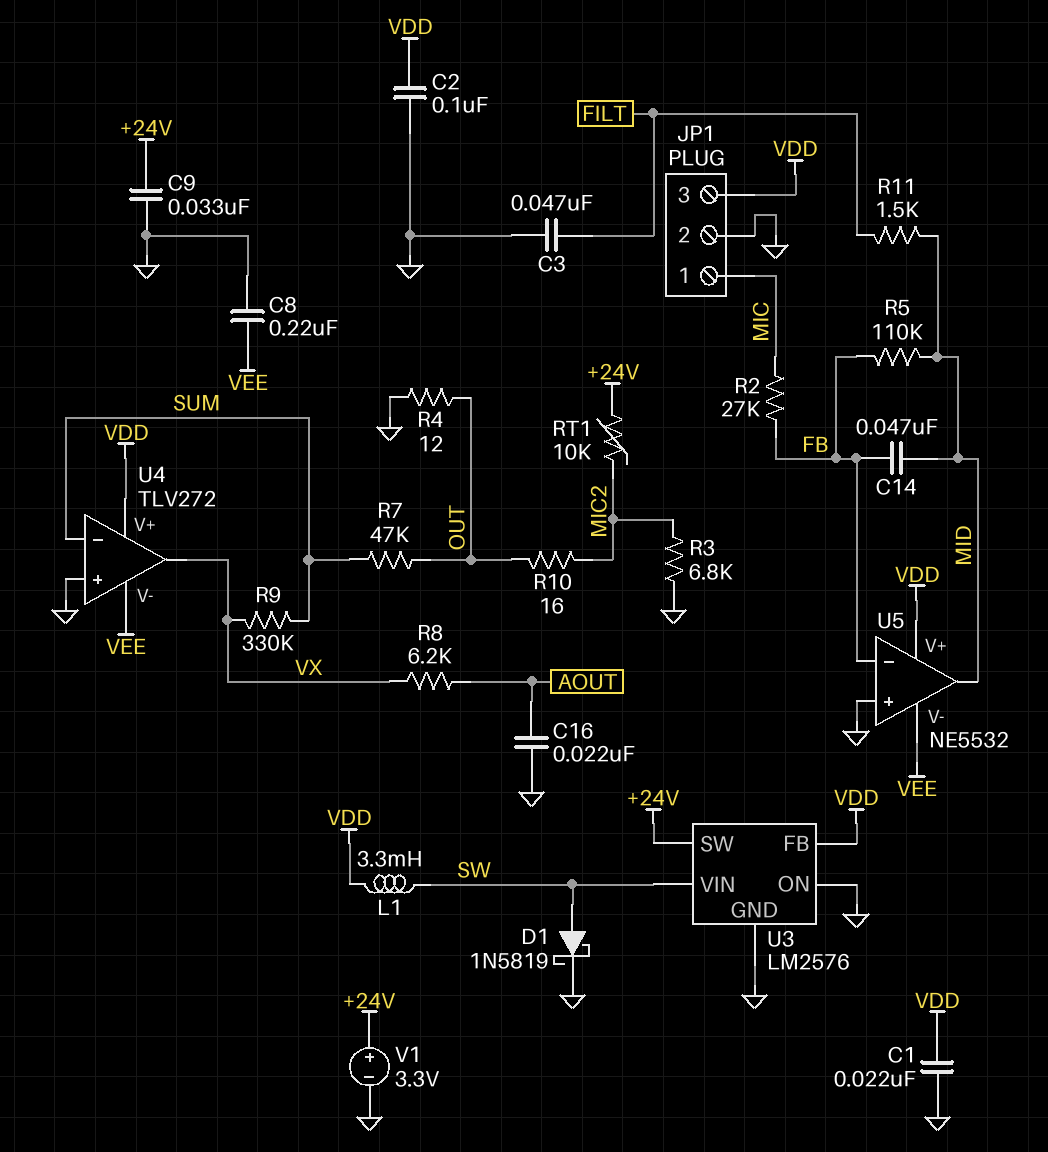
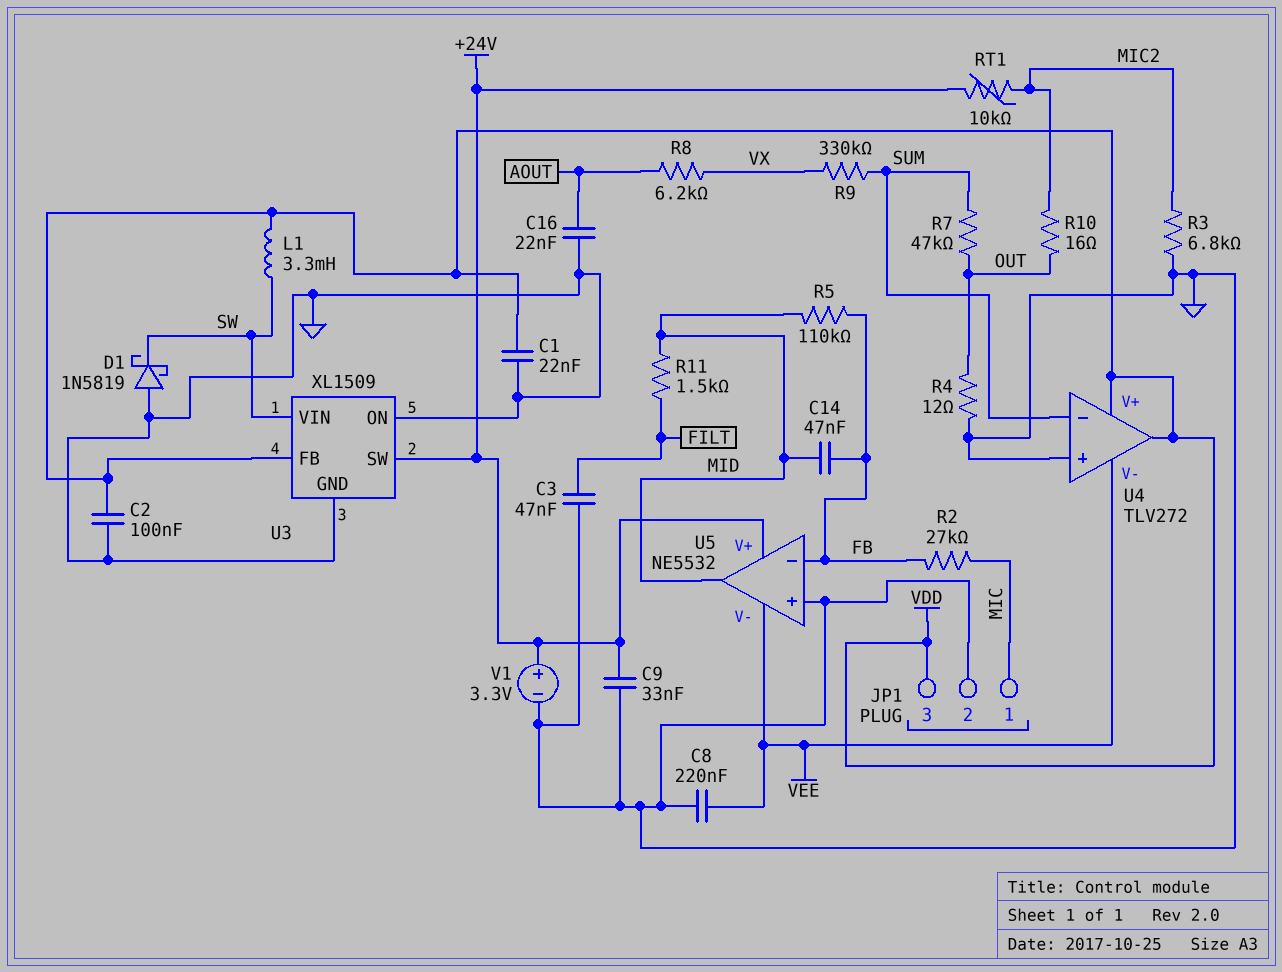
D1: schottky 1N5819 (A SW, K GND) -> schottky 1N5819 (A GND, K SW)
U3: LM2576 -> XL1509
U4 pin out: VX -> VDD
U5 pin V+: VDD -> +24V

